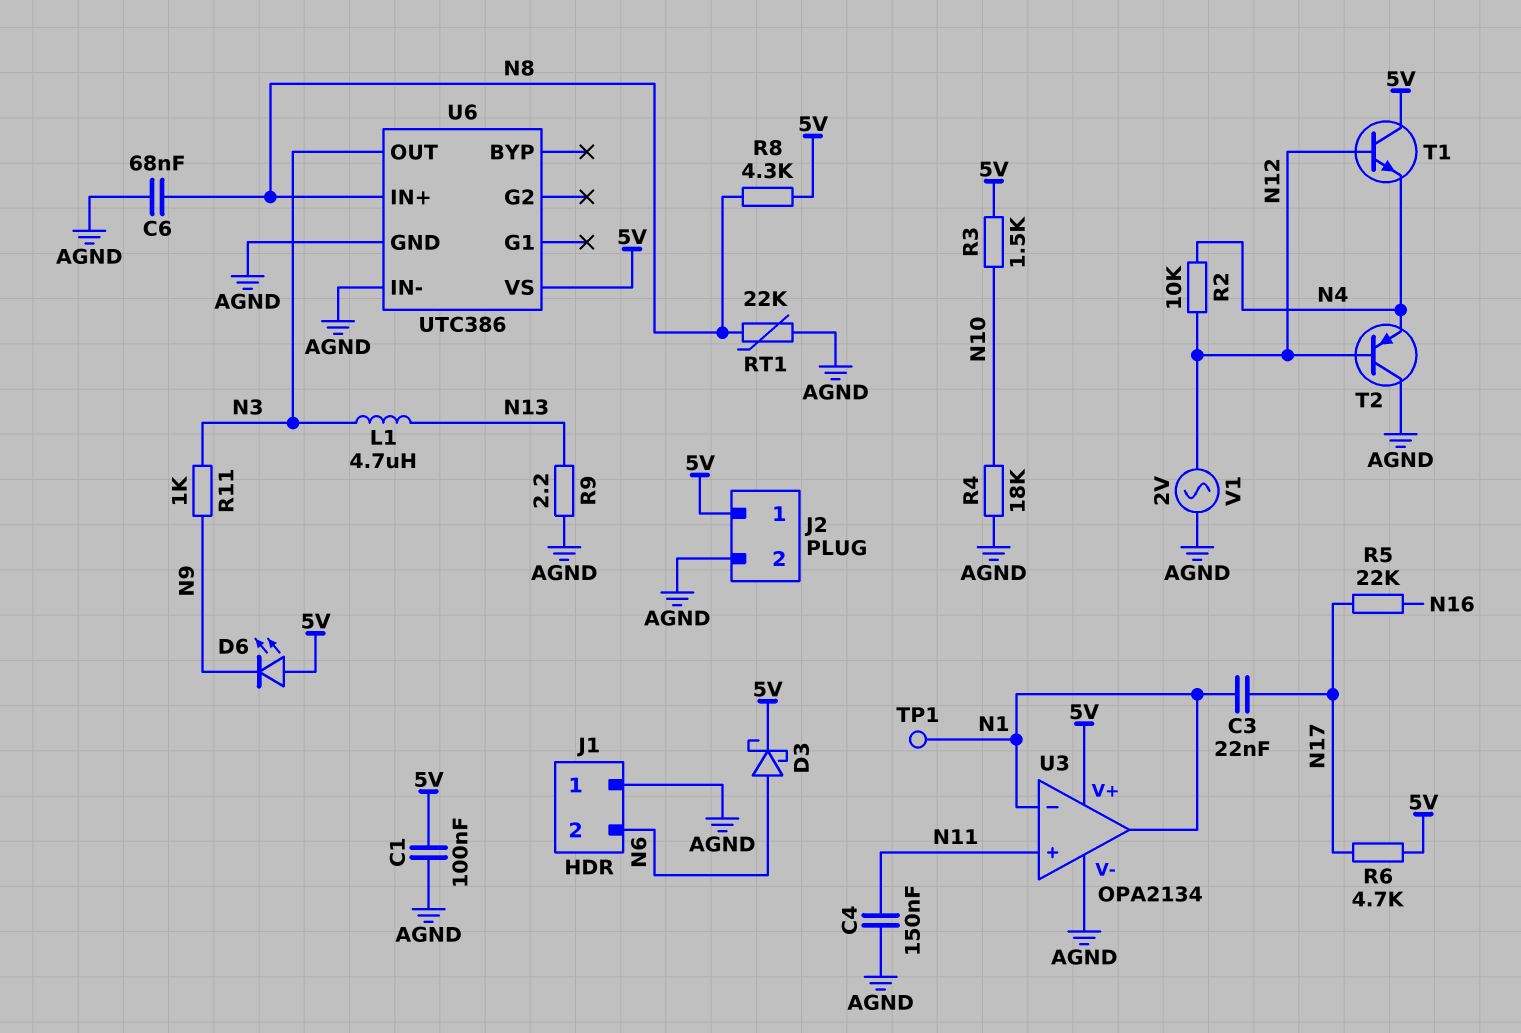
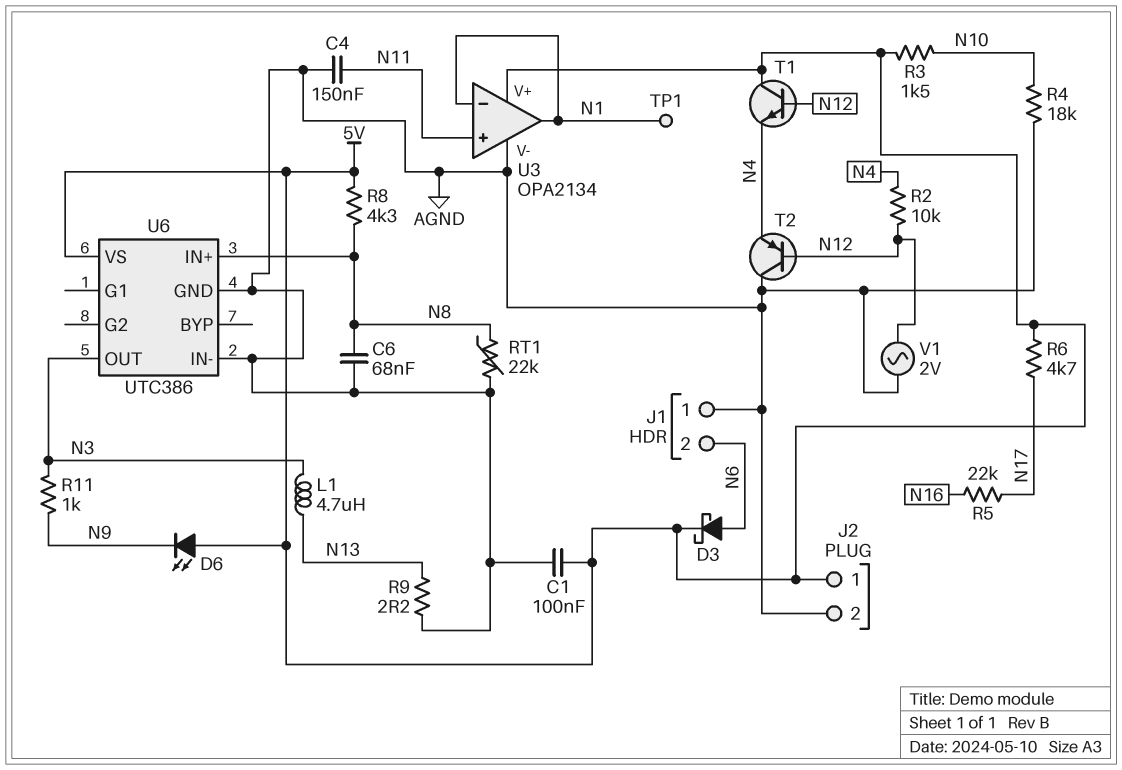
C3: 22nF (N1, N17) -> none

